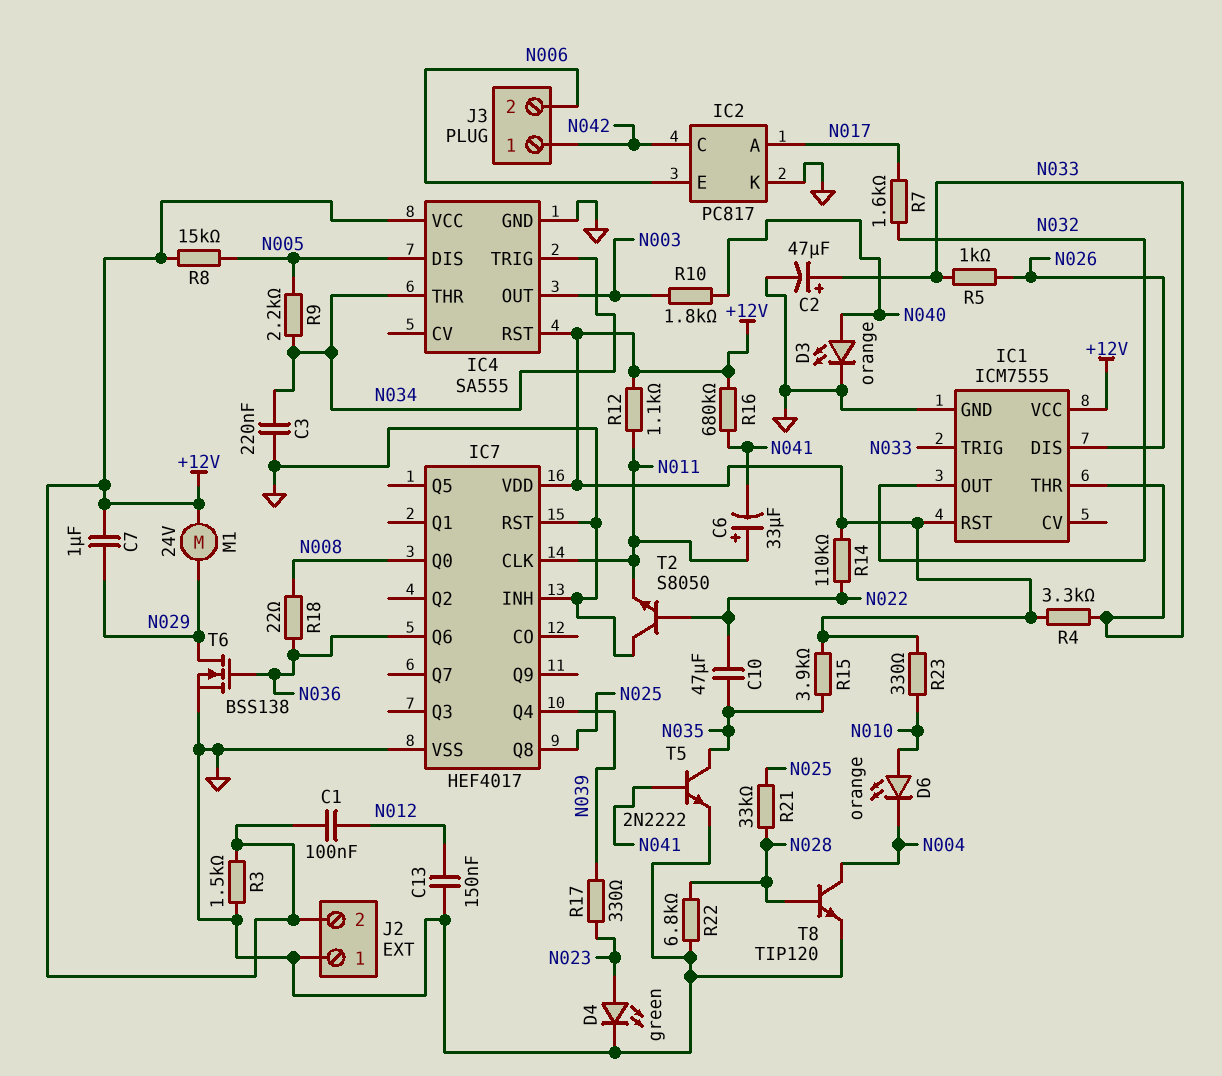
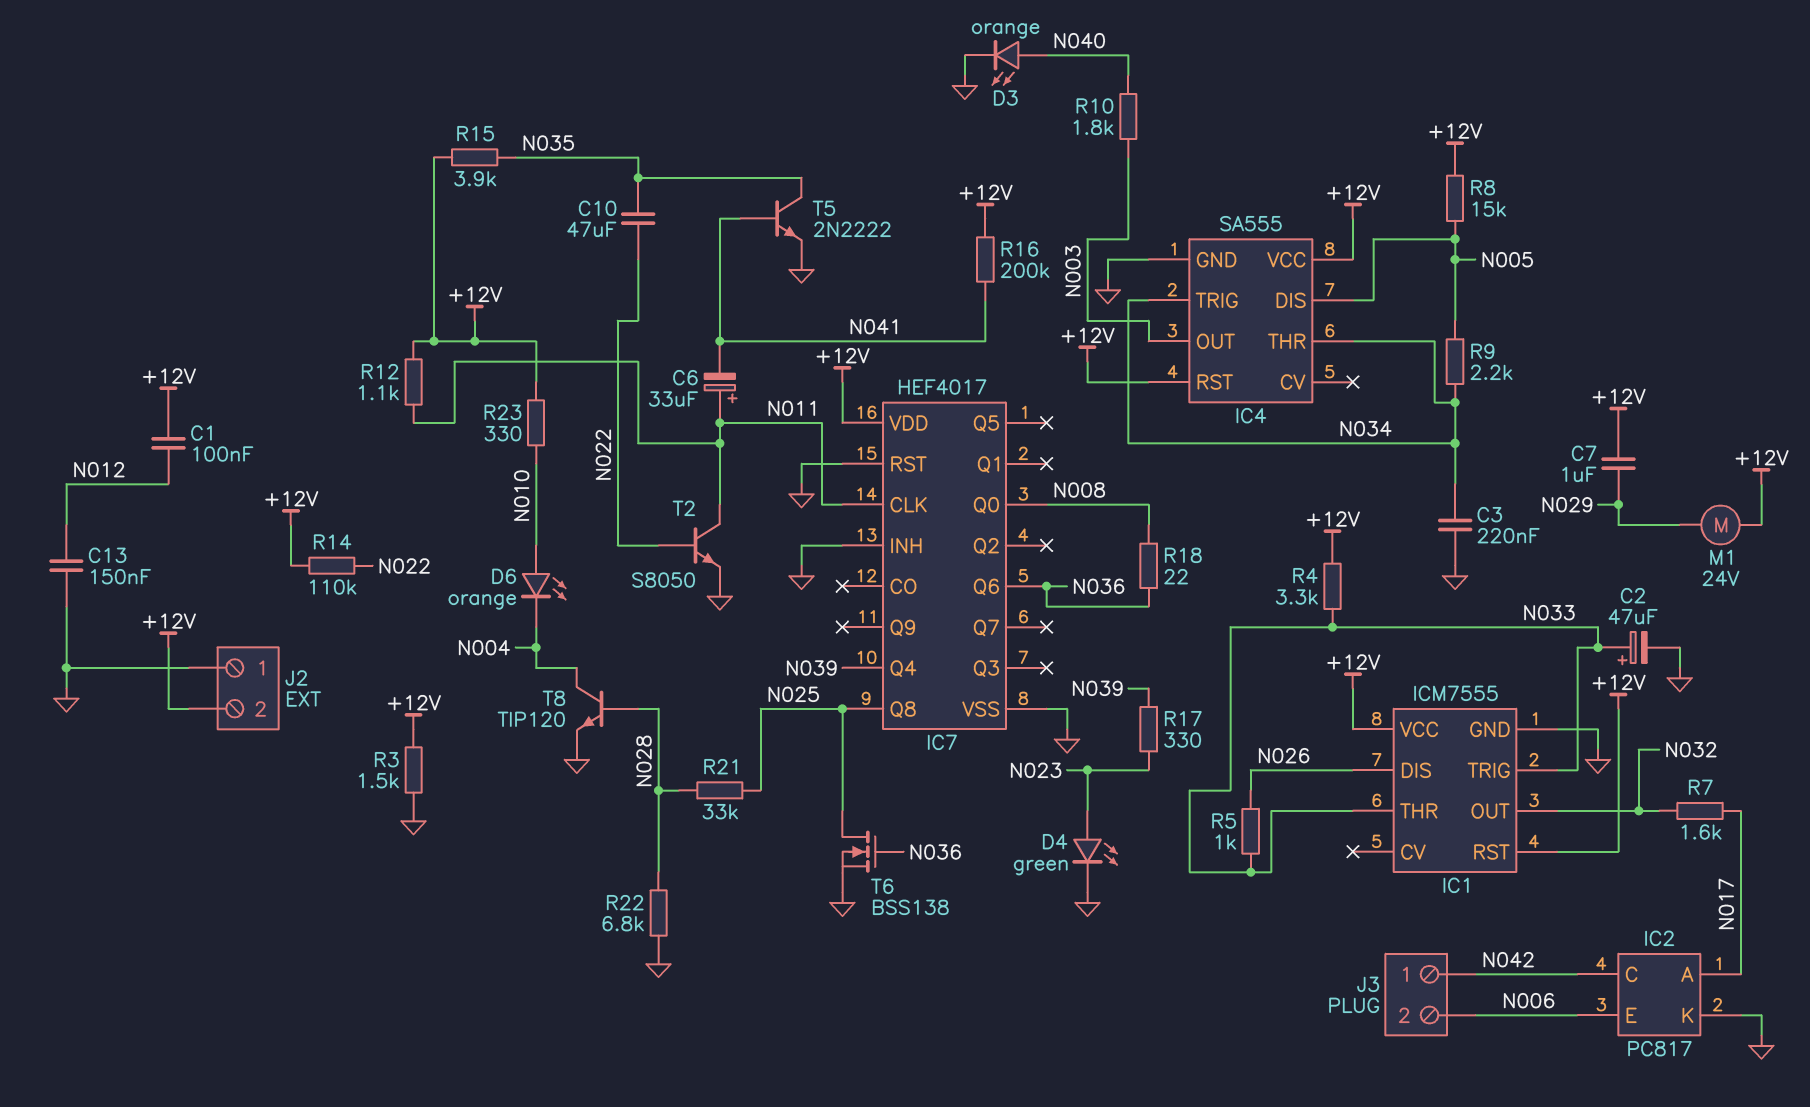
R16: 680k (+12V, N041) -> 200k (+12V, N041)
T2: NPN S8050 (B N022, C GND, E N011) -> NPN S8050 (B N022, C N011, E GND)
T6: NMOS BSS138 (G N036, D N029, S GND) -> NMOS BSS138 (G N036, D N025, S GND)

